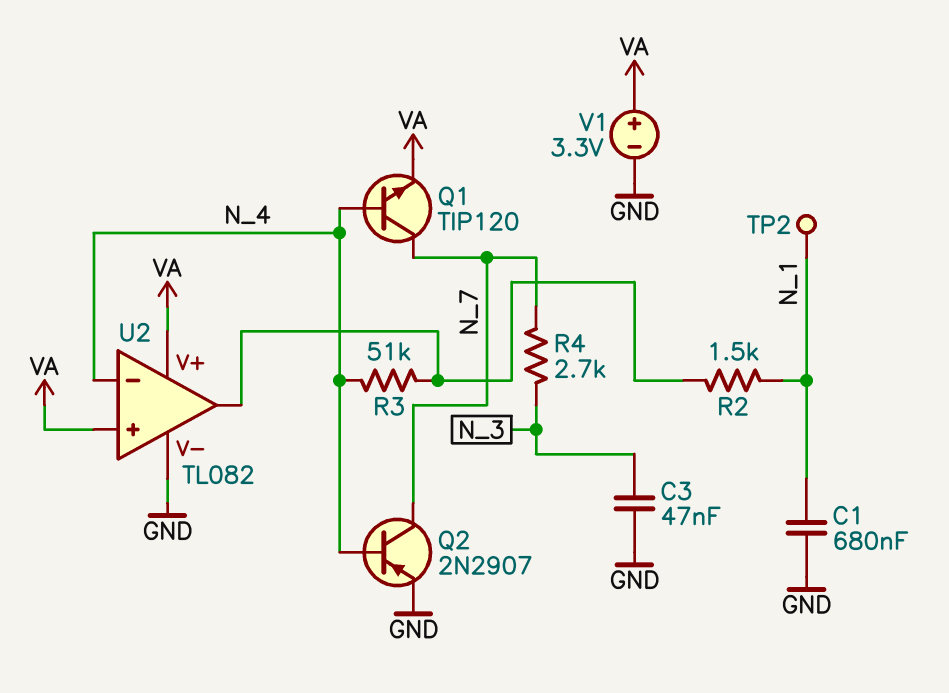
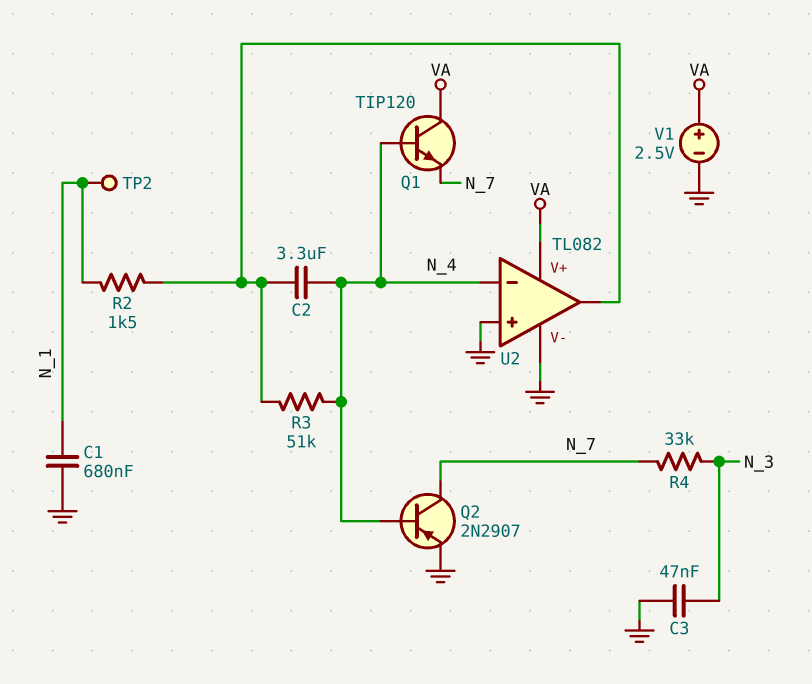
C2: none -> 3.3uF (N_4, U2/out)
Q1: NPN TIP120 (B N_4, C N_7, E VA) -> NPN TIP120 (B N_4, C VA, E N_7)
R4: 2.7k (N_3, N_7) -> 33k (N_3, N_7)
U2 pin in+: VA -> GND
V1: 3.3V (plus VA, minus GND) -> 2.5V (plus VA, minus GND)

